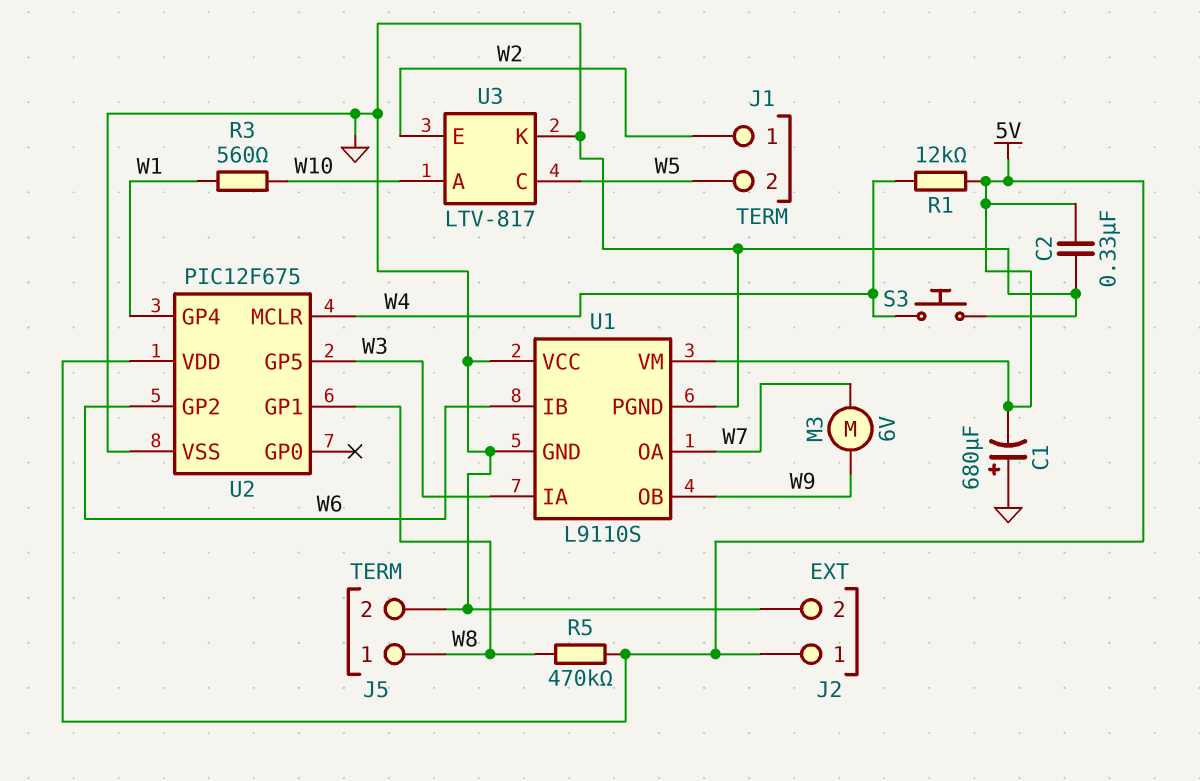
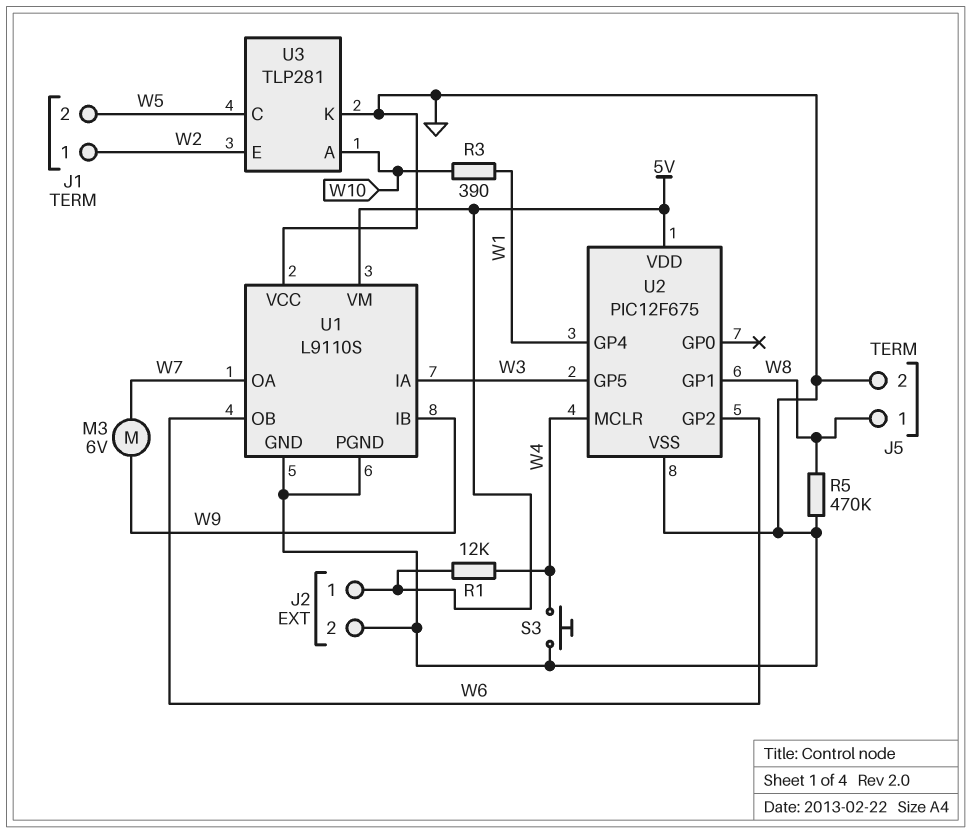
C1: 680uF (plus GND, minus 5V) -> none
C2: 330nF (5V, GND) -> none
R3: 560 (W1, W10) -> 390 (W1, W10)
R5: 470k (5V, W8) -> 470k (GND, W8)
U1 pin IB: W6 -> W9
U1 pin OB: W9 -> W6
U3: LTV-817 -> TLP281

